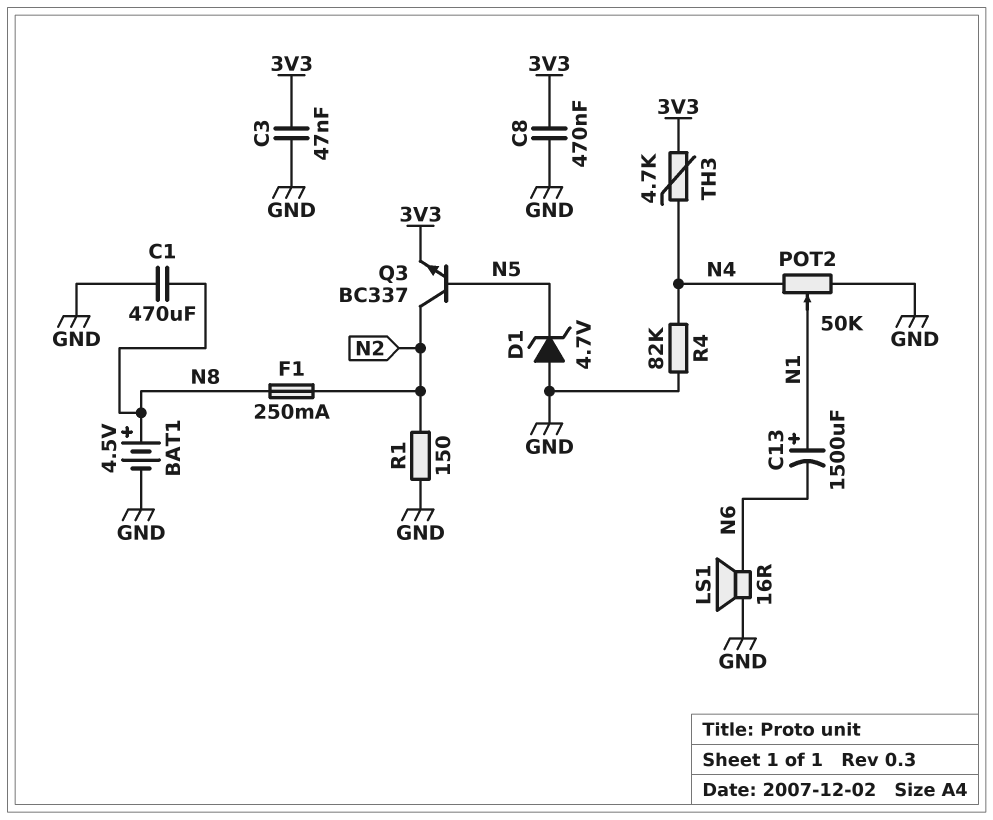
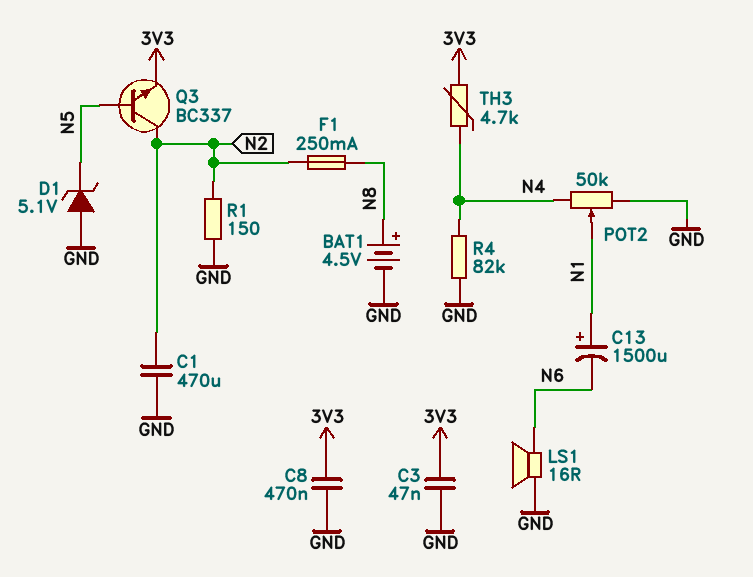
C1: 470uF (GND, N8) -> 470uF (GND, N2)
D1: zener 4.7V (A GND, K N5) -> zener 5.1V (A GND, K N5)

